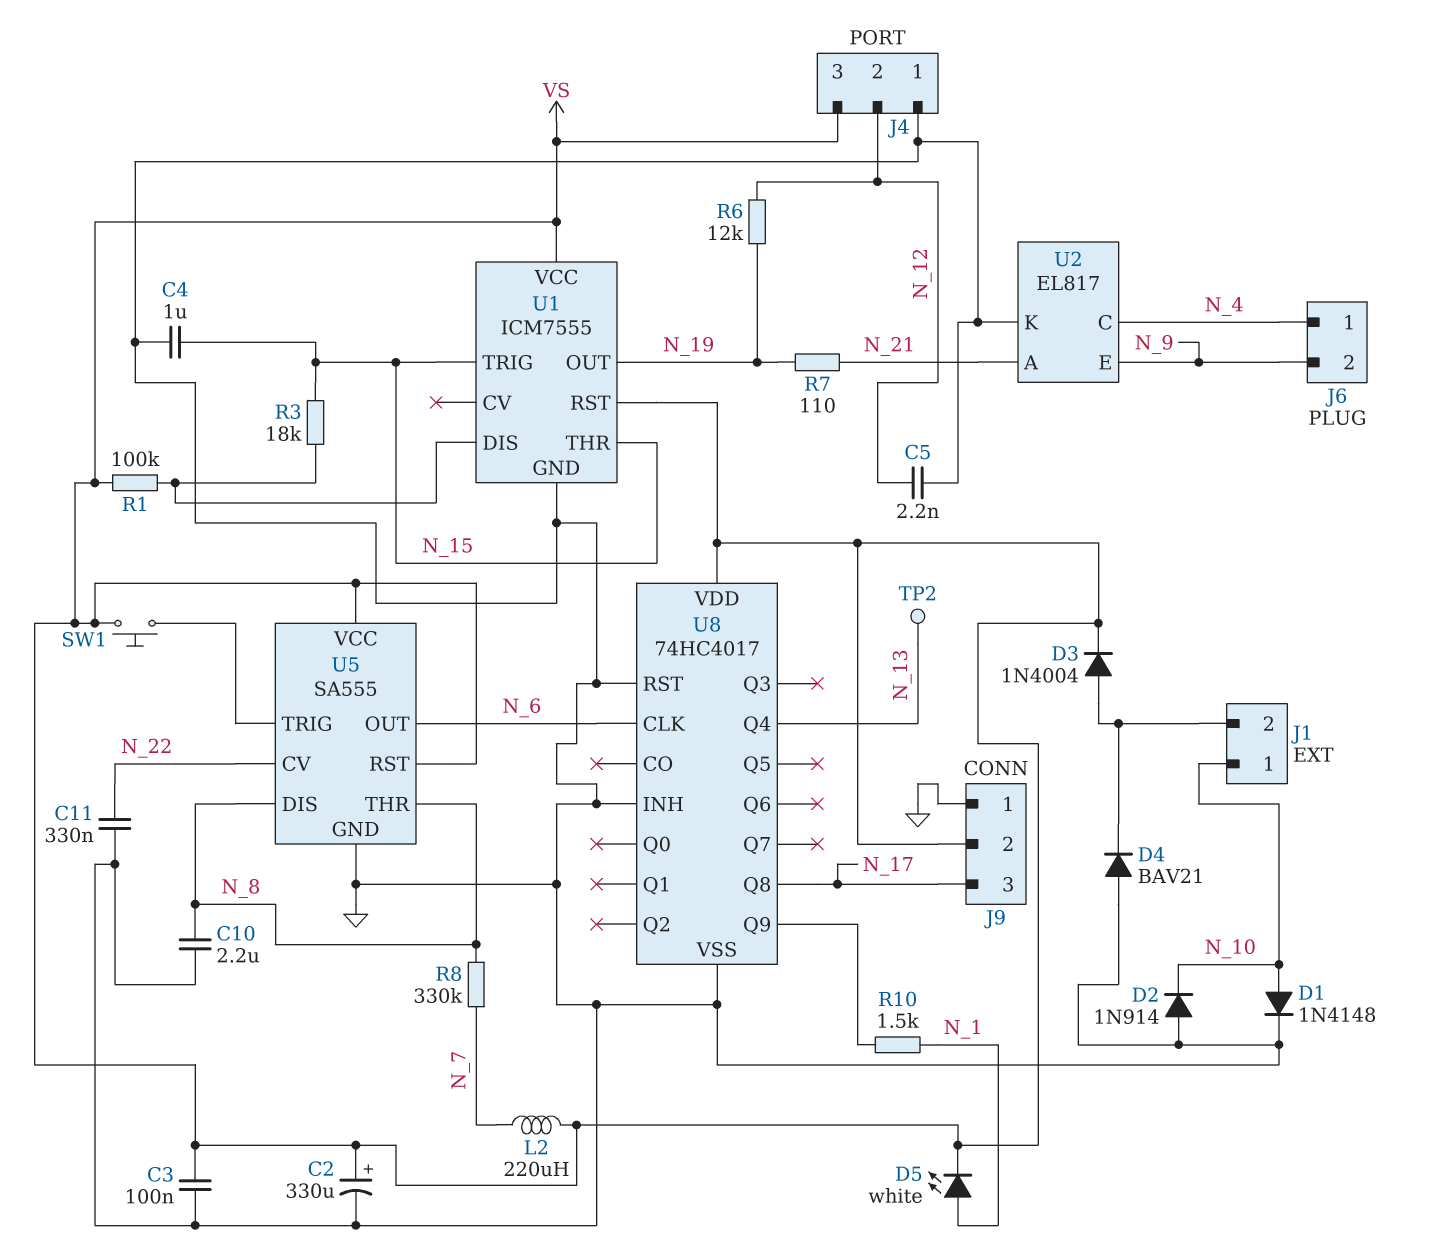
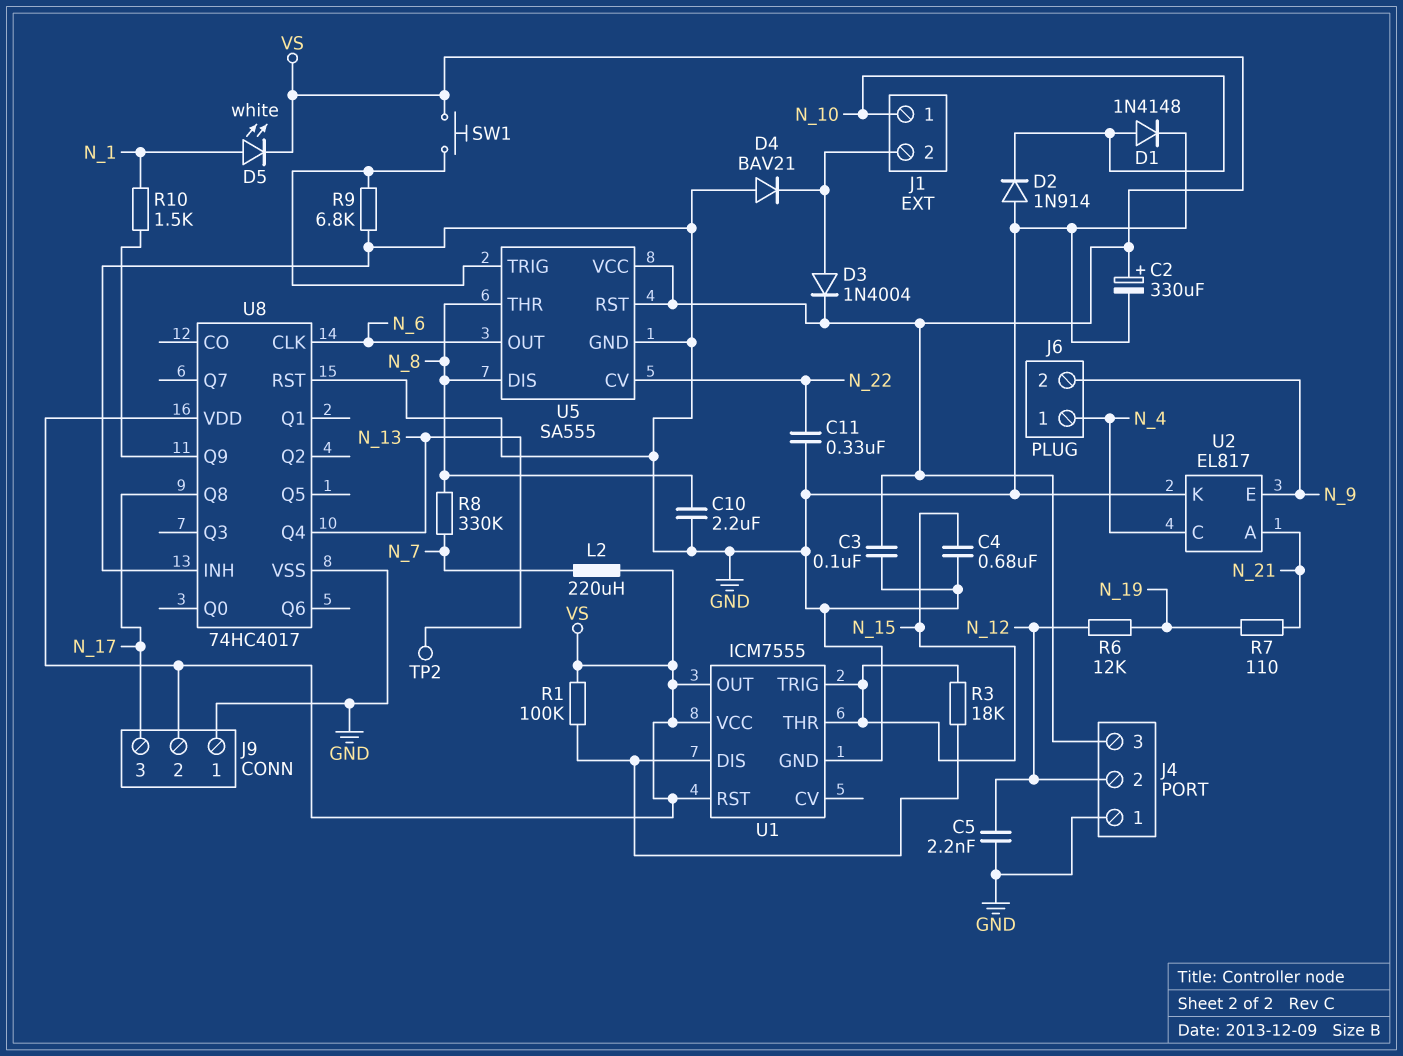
C4: 1uF (GND, N_15) -> 680nF (GND, N_15)
R9: none -> 6.8k (GND, U5/TRIG)
U1 pin OUT: N_19 -> VS

